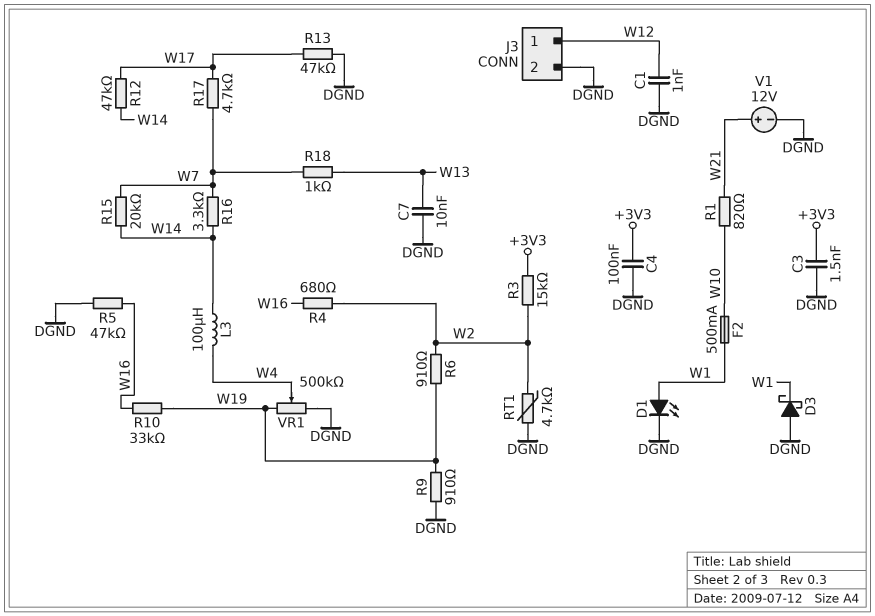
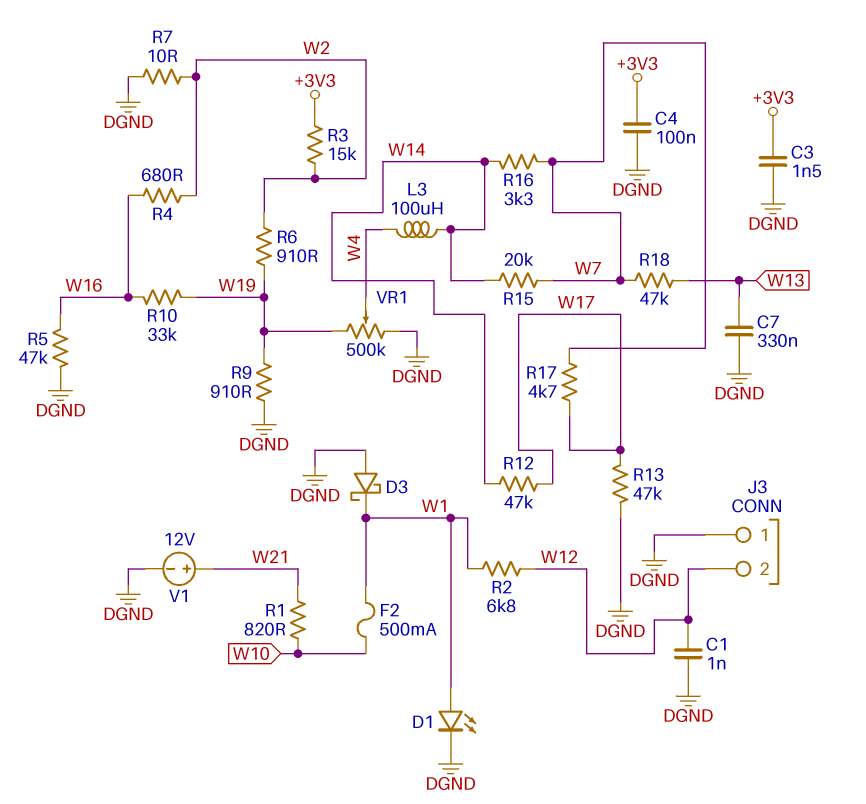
C7: 10nF (DGND, W13) -> 330nF (DGND, W13)
J3 pin 1: W12 -> DGND
J3 pin 2: DGND -> W12
R2: none -> 6.8k (W1, W12)
R7: none -> 10 (DGND, W2)
R18: 1k (W7, W13) -> 47k (W7, W13)
RT1: 4.7k (DGND, W2) -> none

